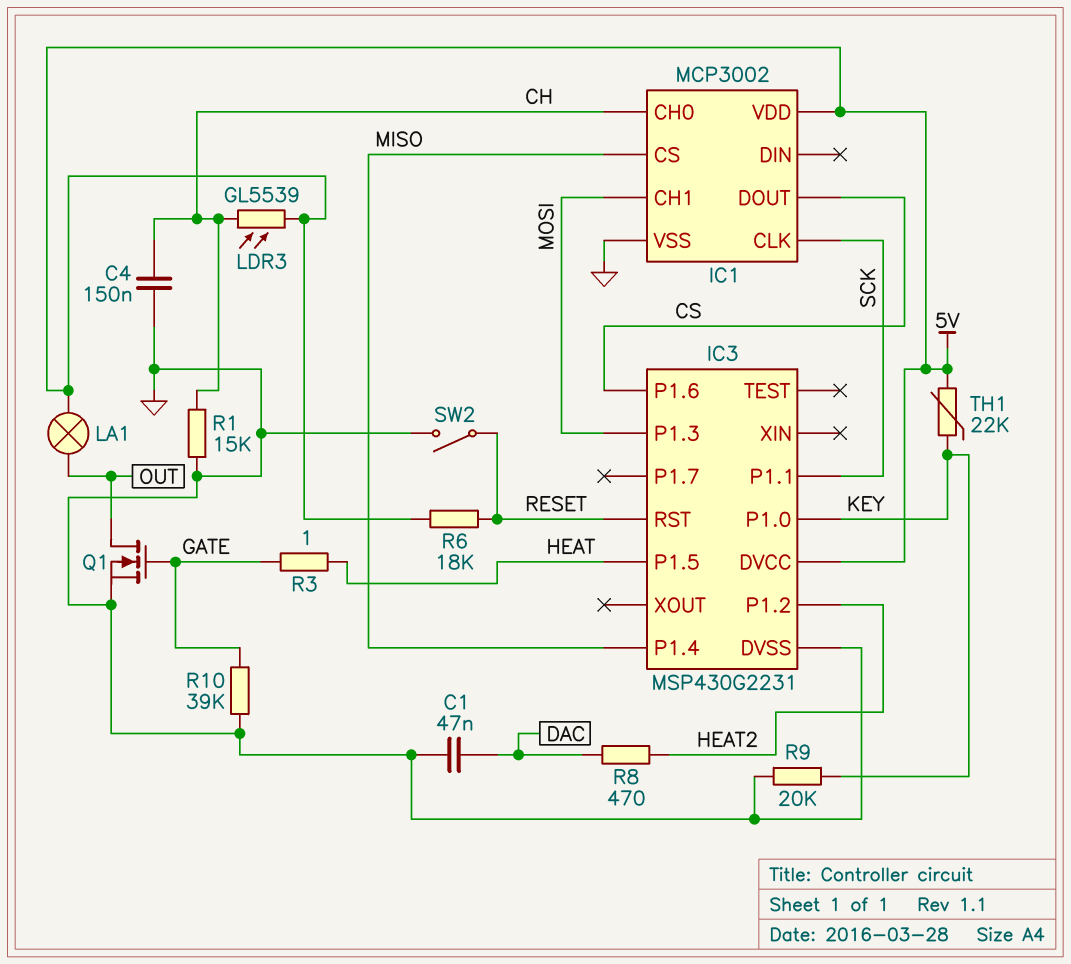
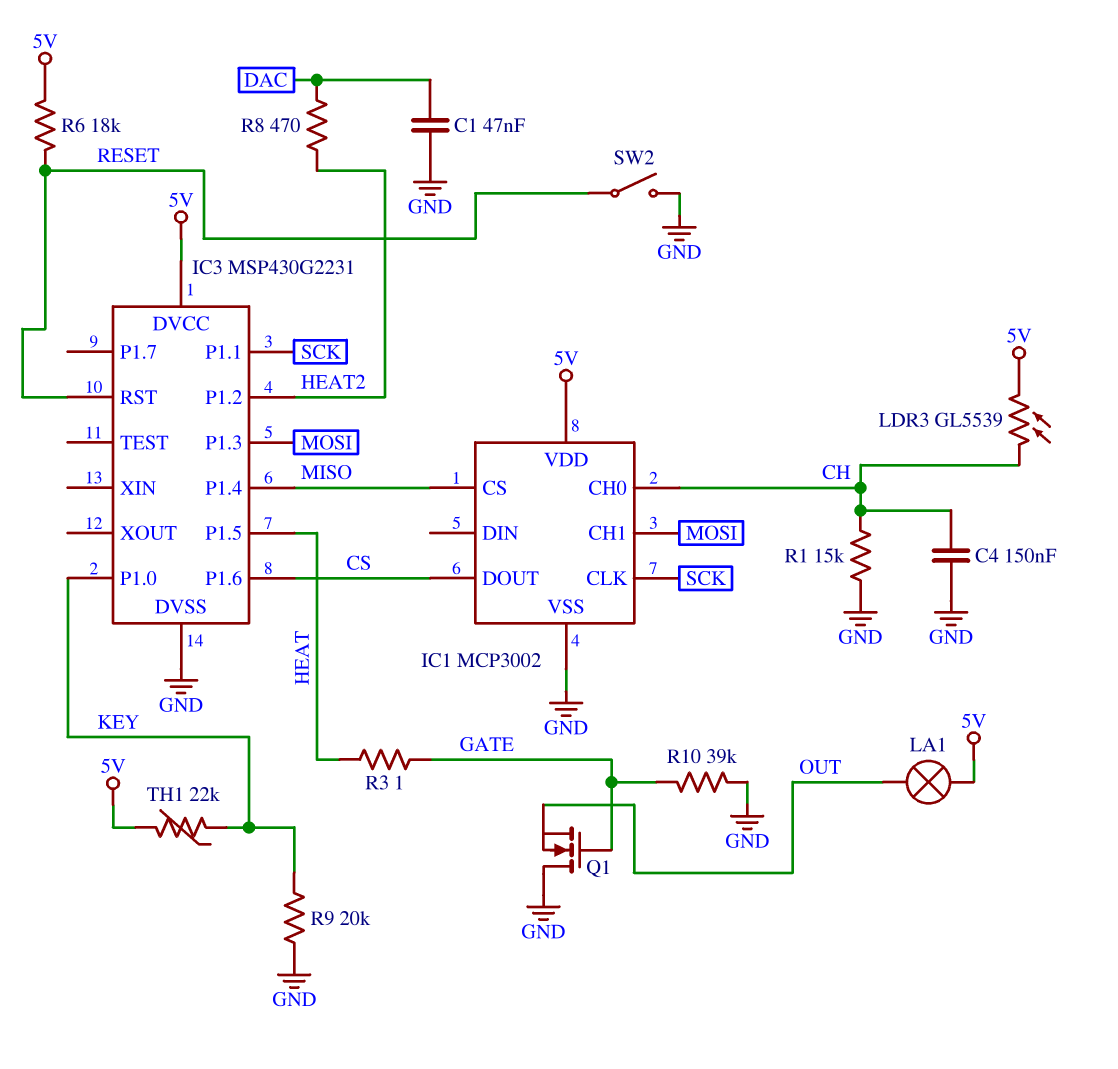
Q1: NMOS (G GATE, D OUT, S GND) -> NMOS (G GATE, D GND, S OUT)

